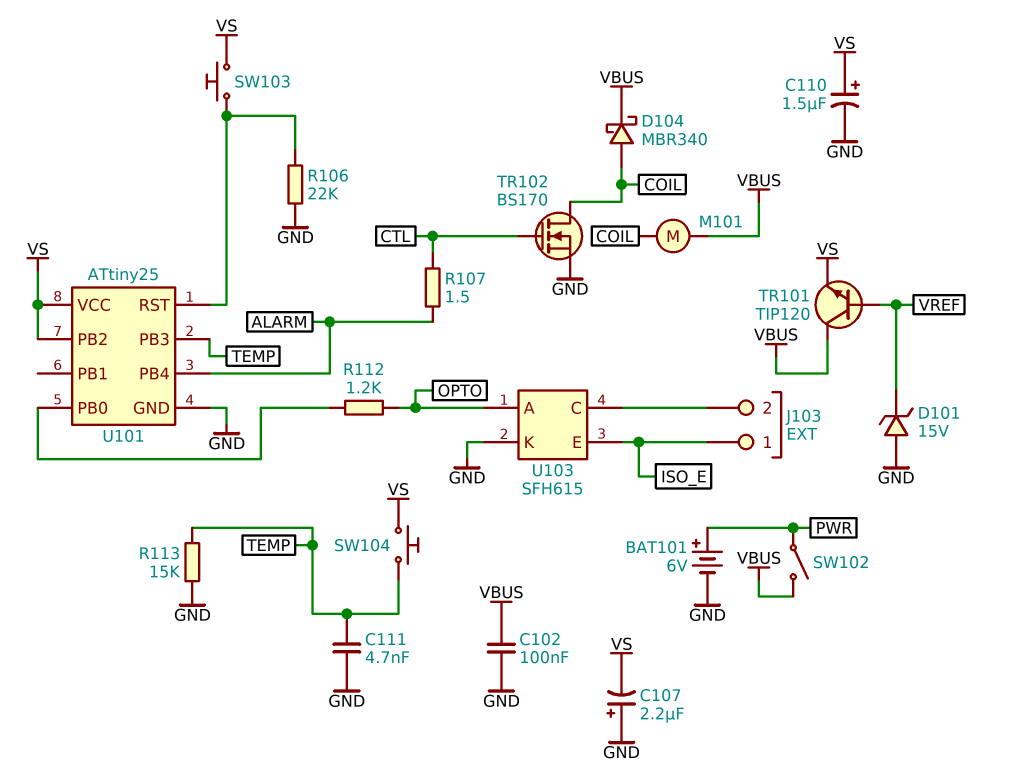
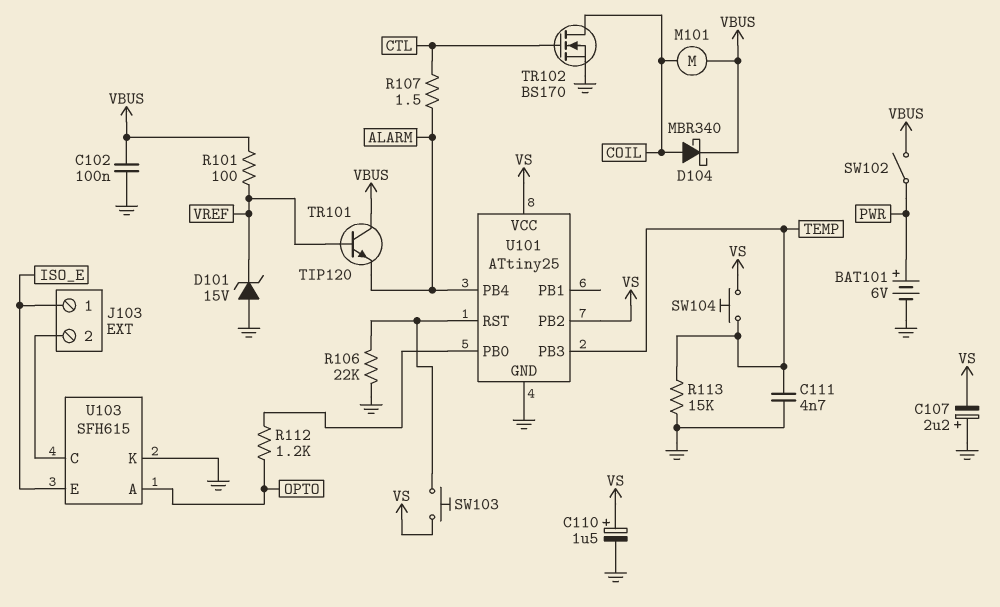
R101: none -> 100 (VBUS, VREF)
TR101: NPN TIP120 (B VREF, C VBUS, E VS) -> NPN TIP120 (B VREF, C VBUS, E ALARM)

